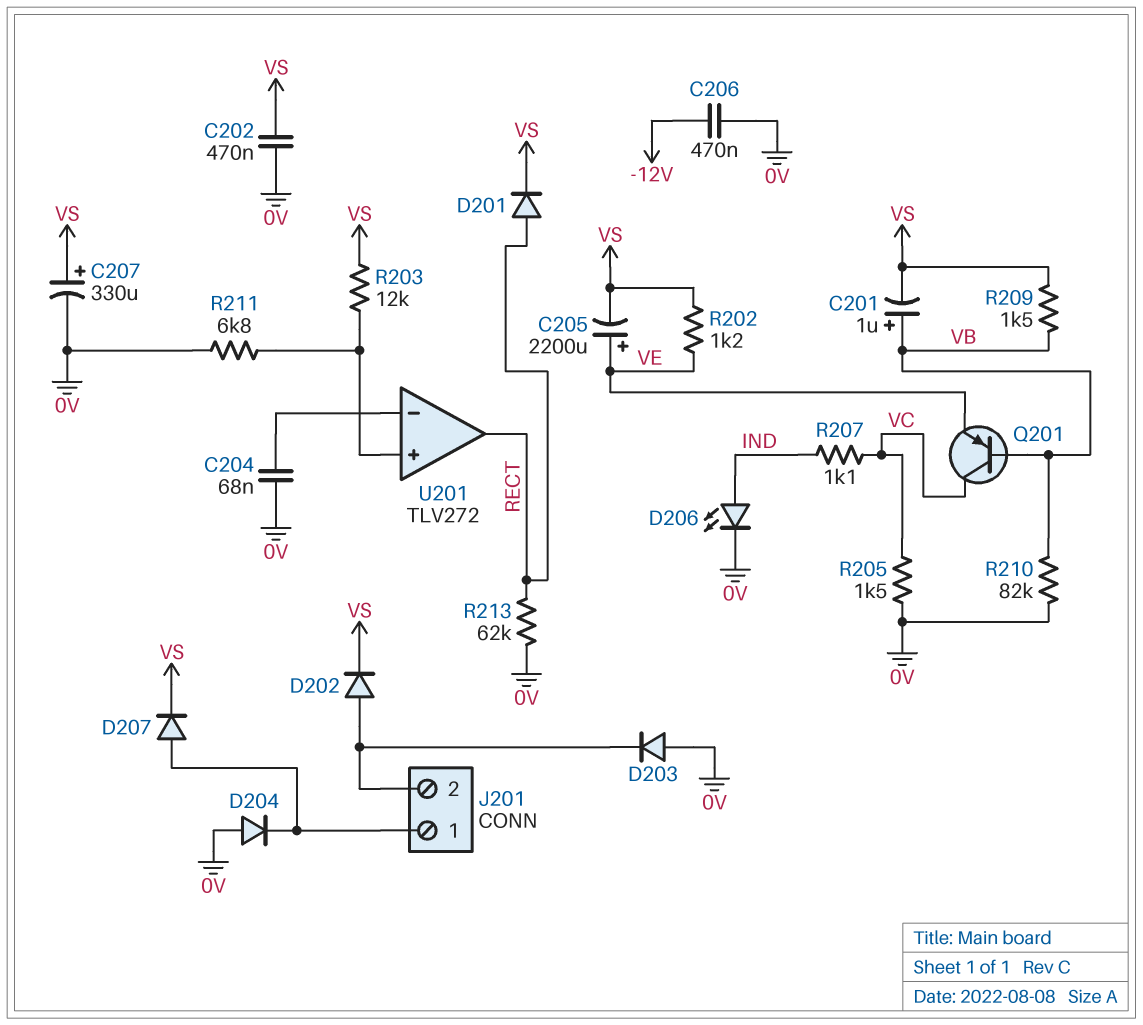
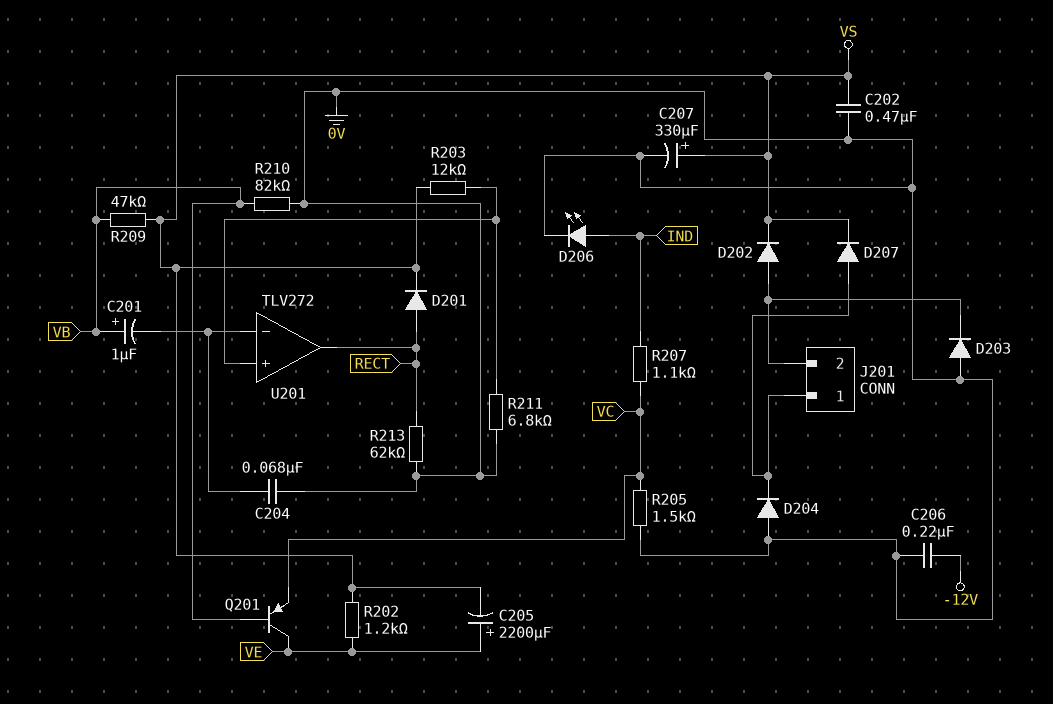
C201: 1uF (plus VB, minus VS) -> 1uF (plus VB, minus U201/in-)
C206: 470nF (-12V, 0V) -> 220nF (-12V, 0V)
Q201: PNP (B VB, C VC, E VE) -> PNP (B VB, C VE, E VC)
R209: 1.5k (VB, VS) -> 47k (VB, VS)

